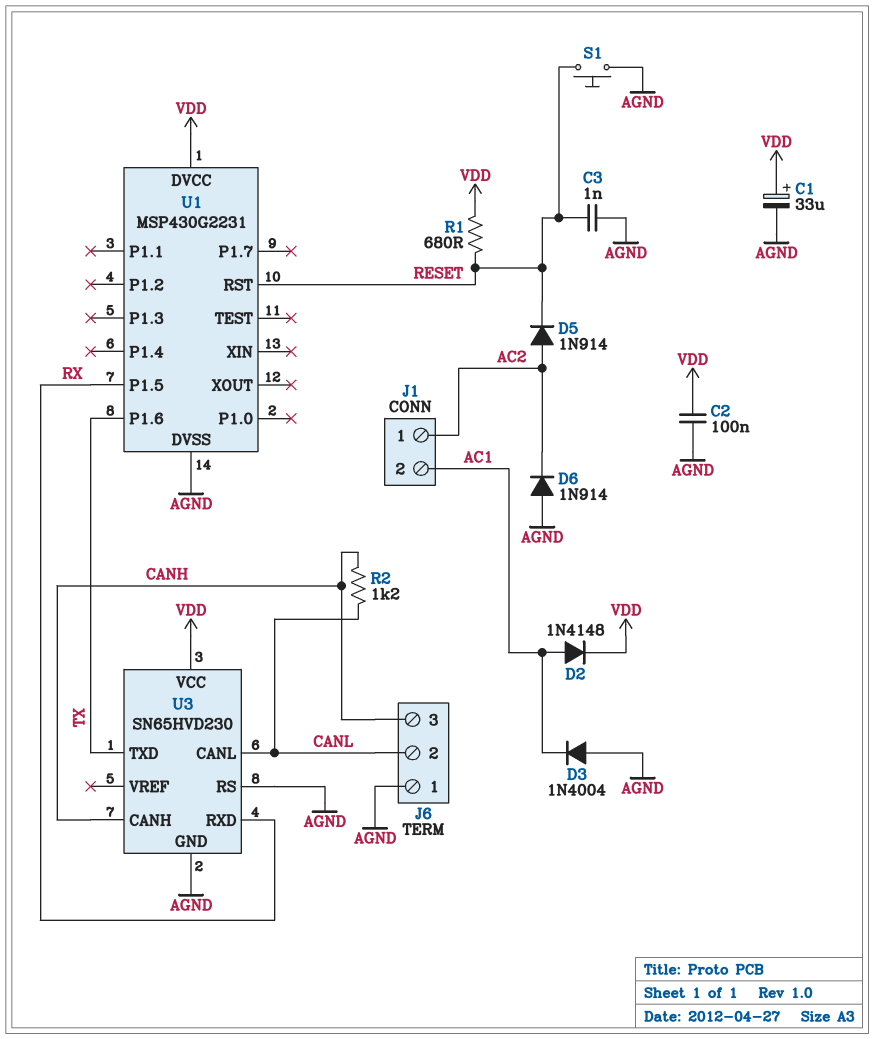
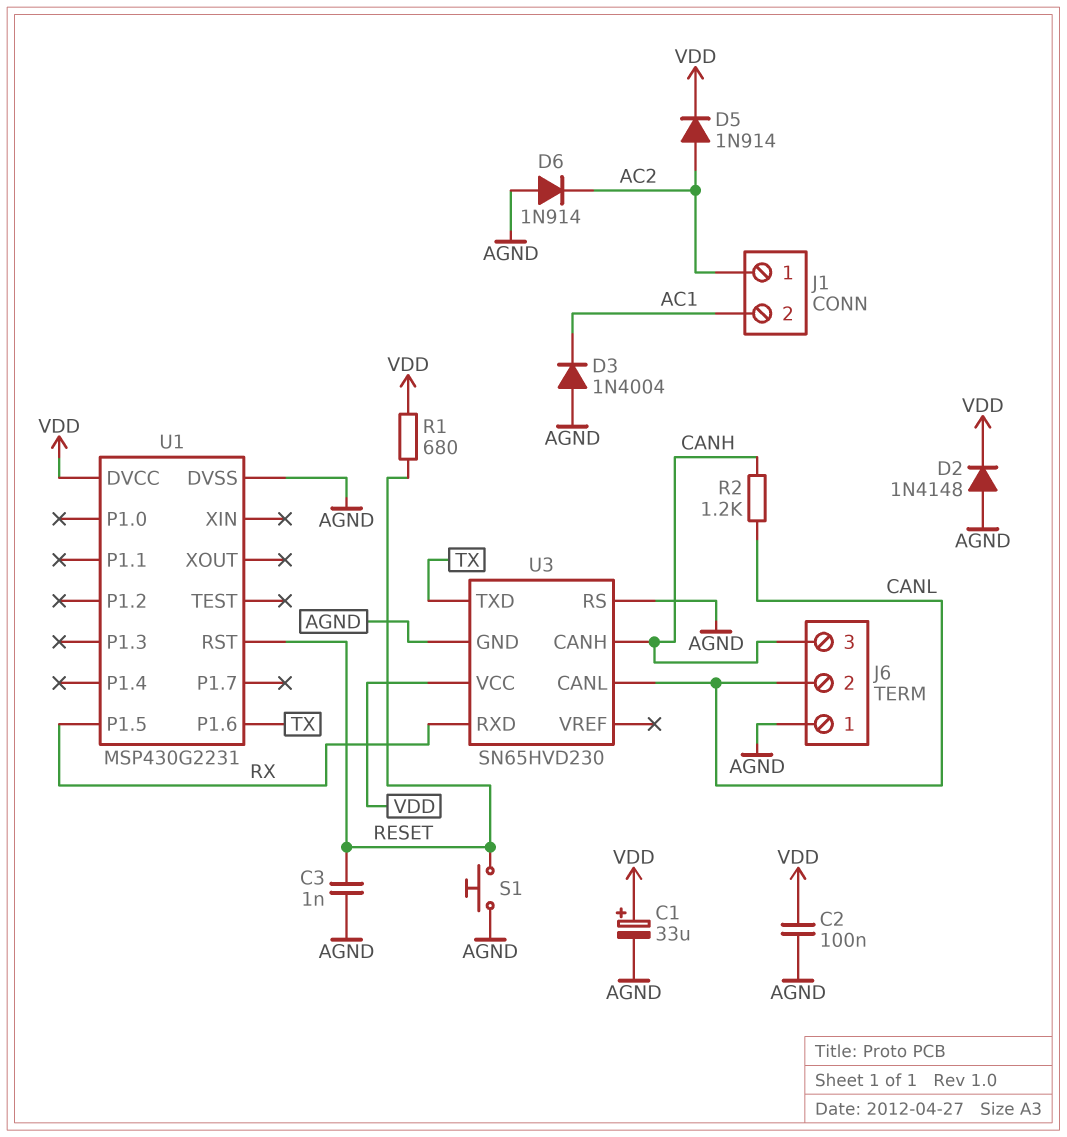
D2: diode 1N4148 (A AC1, K VDD) -> diode 1N4148 (A AGND, K VDD)
D5: diode 1N914 (A AC2, K RESET) -> diode 1N914 (A AC2, K VDD)

